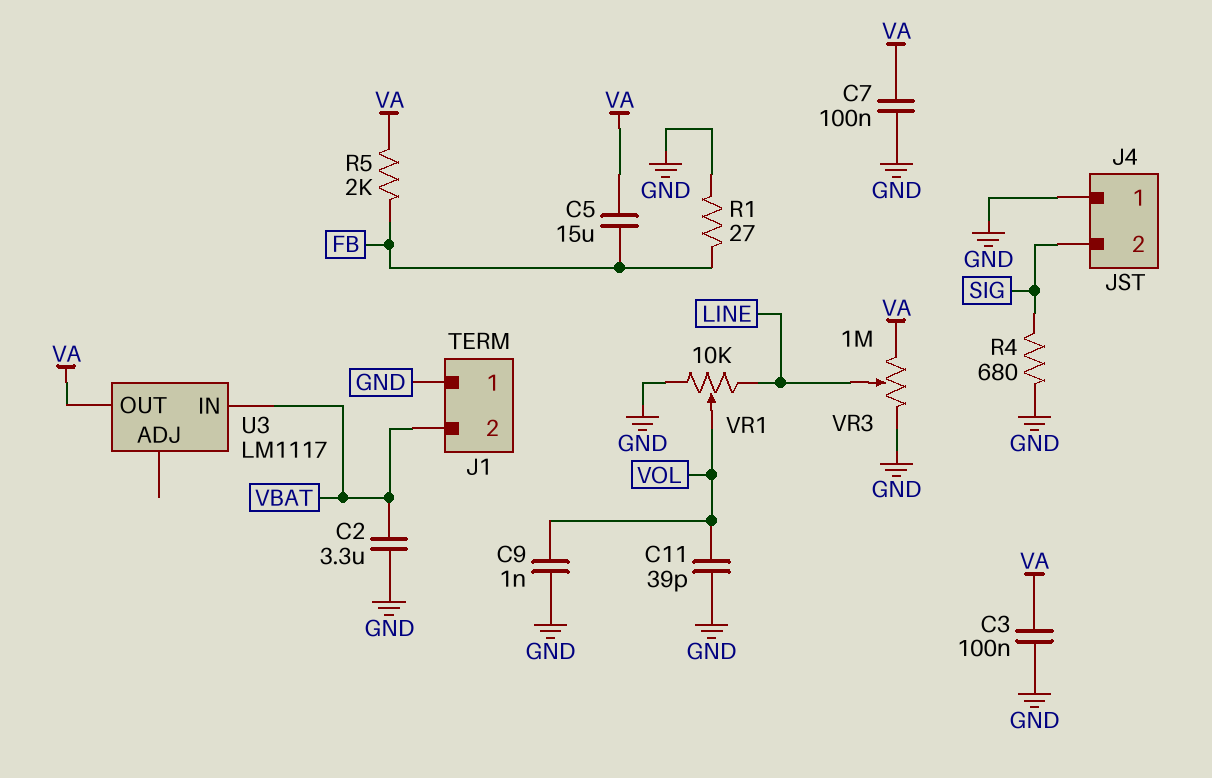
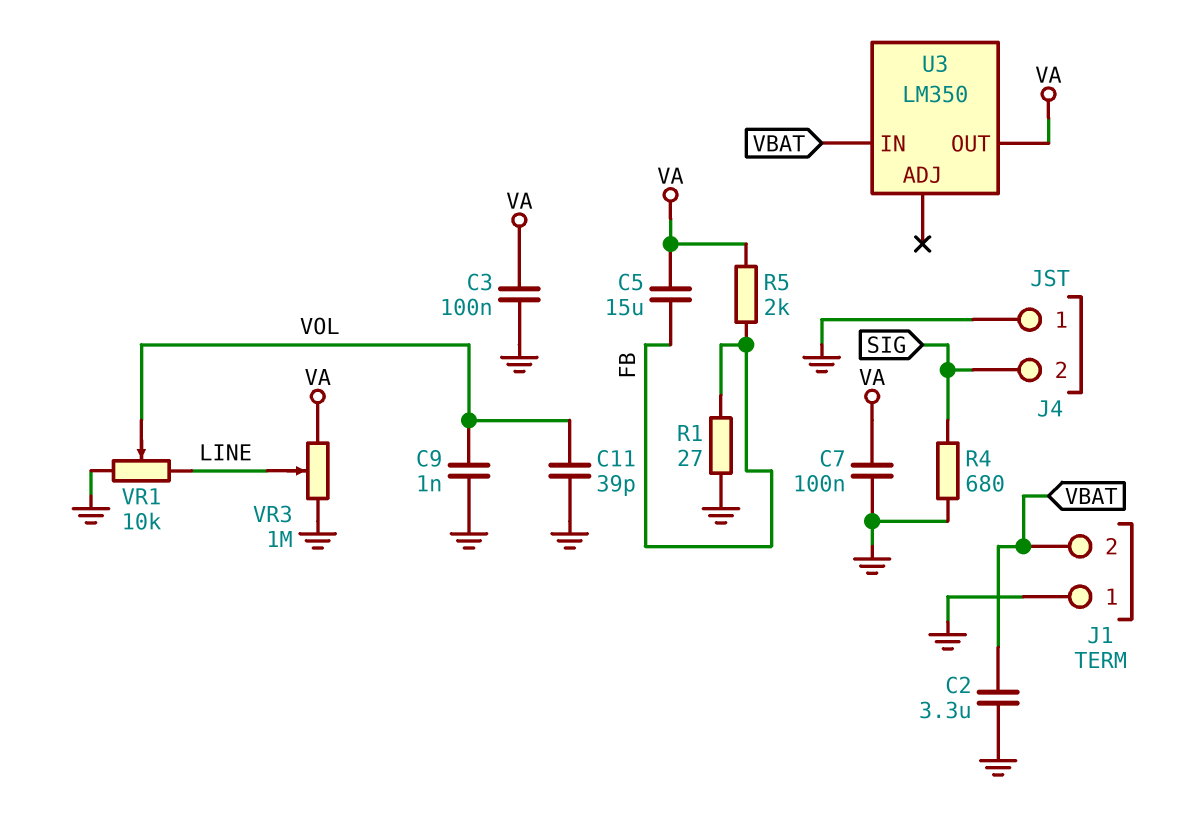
U3: LM1117 -> LM350

